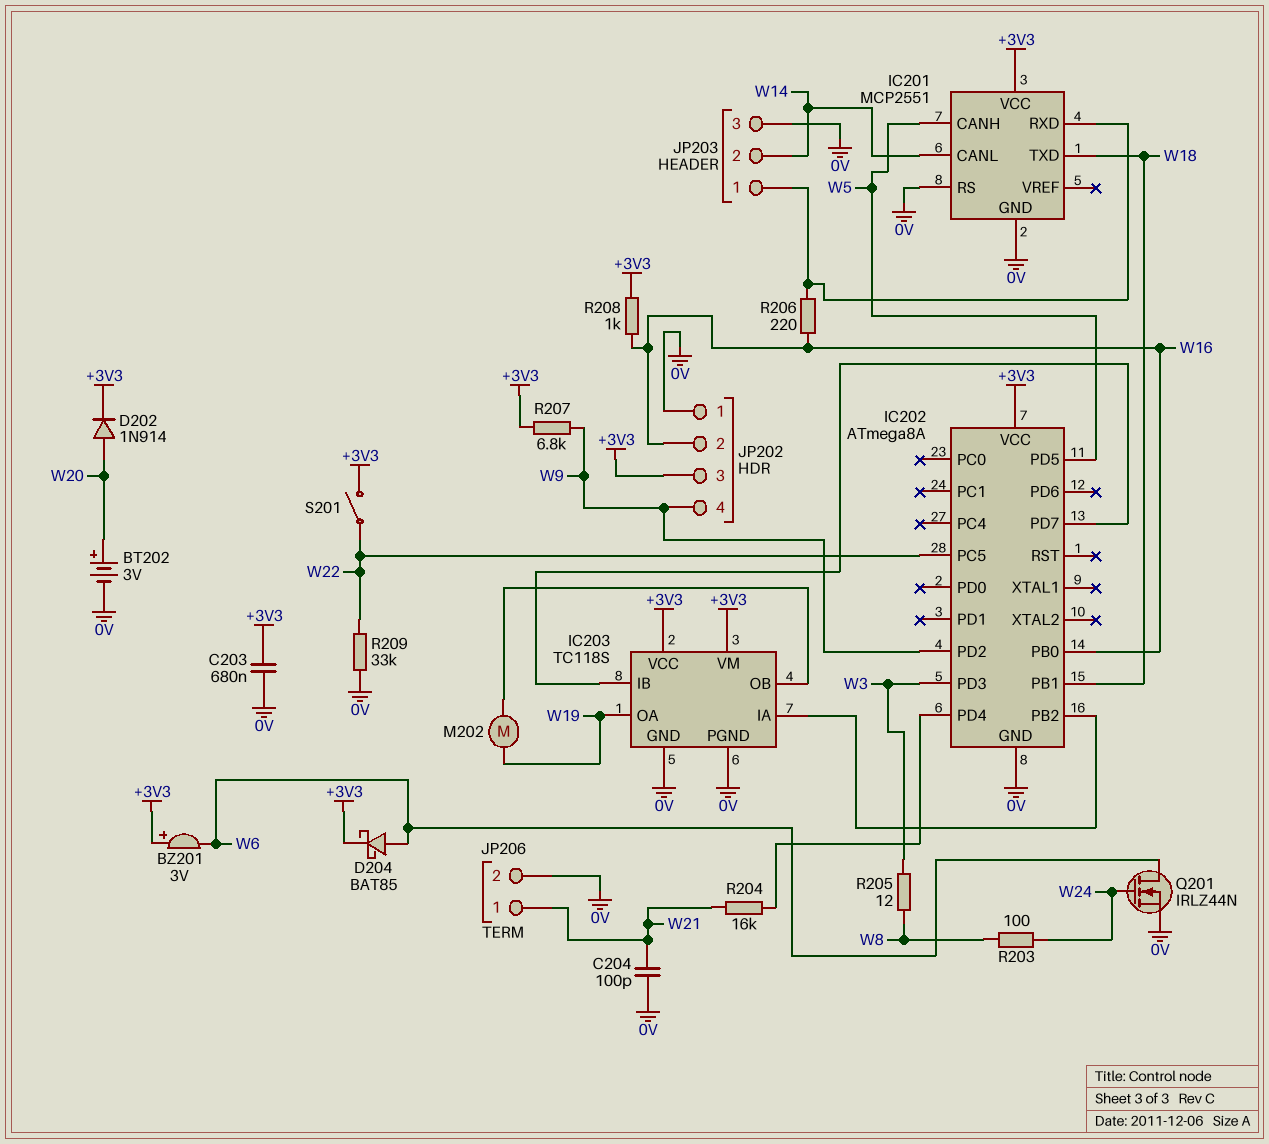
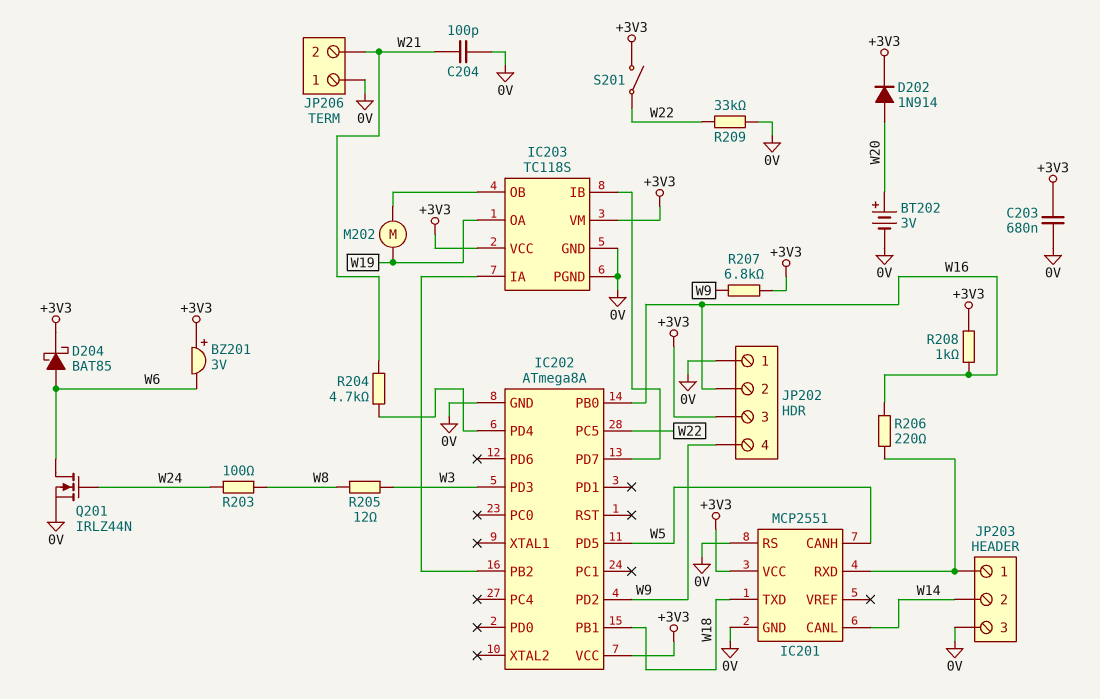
JP206 pin 1: W21 -> 0V
JP206 pin 2: 0V -> W21
R204: 16k (IC202/PD4, W21) -> 4.7k (IC202/PD4, W21)

